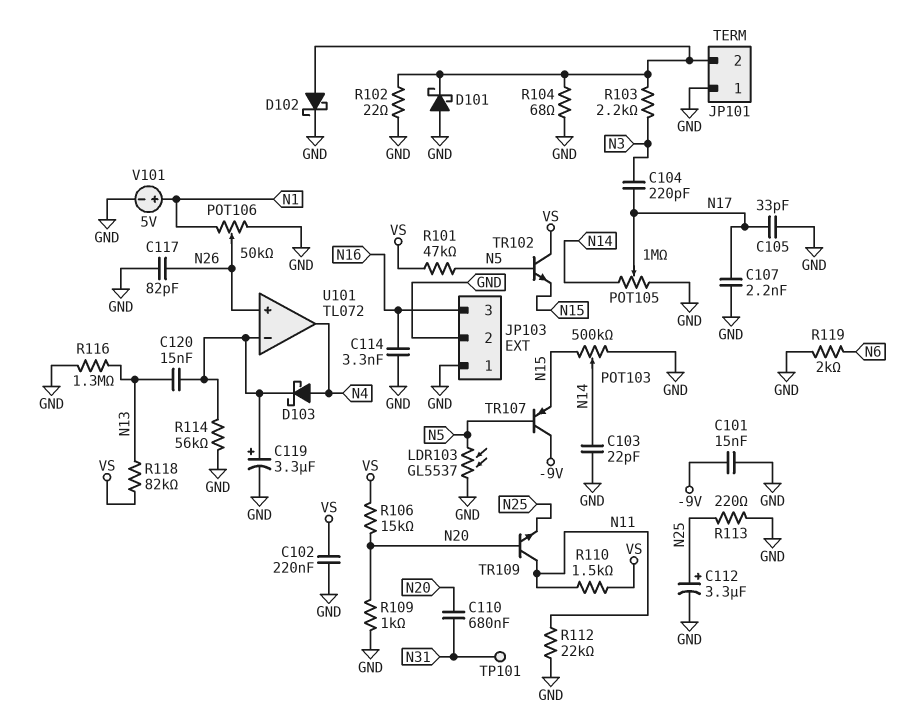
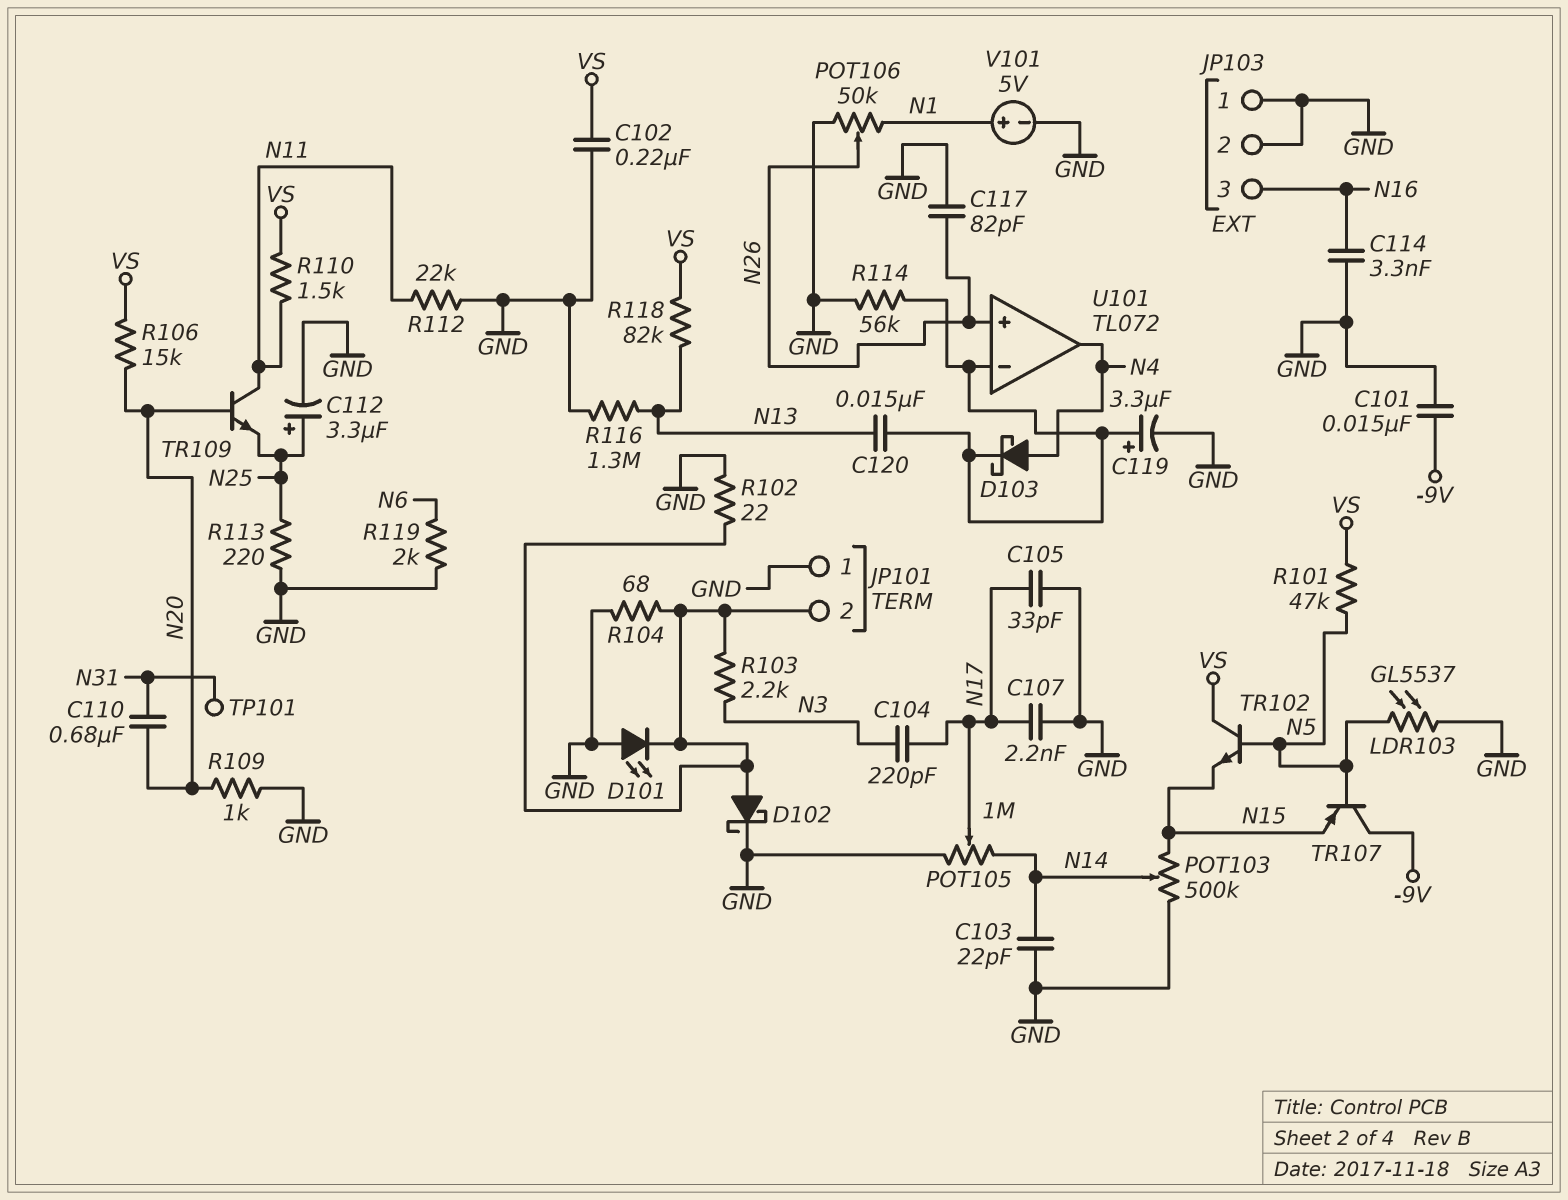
D101: schottky (A GND, K JP101/2) -> LED (A GND, K JP101/2)

